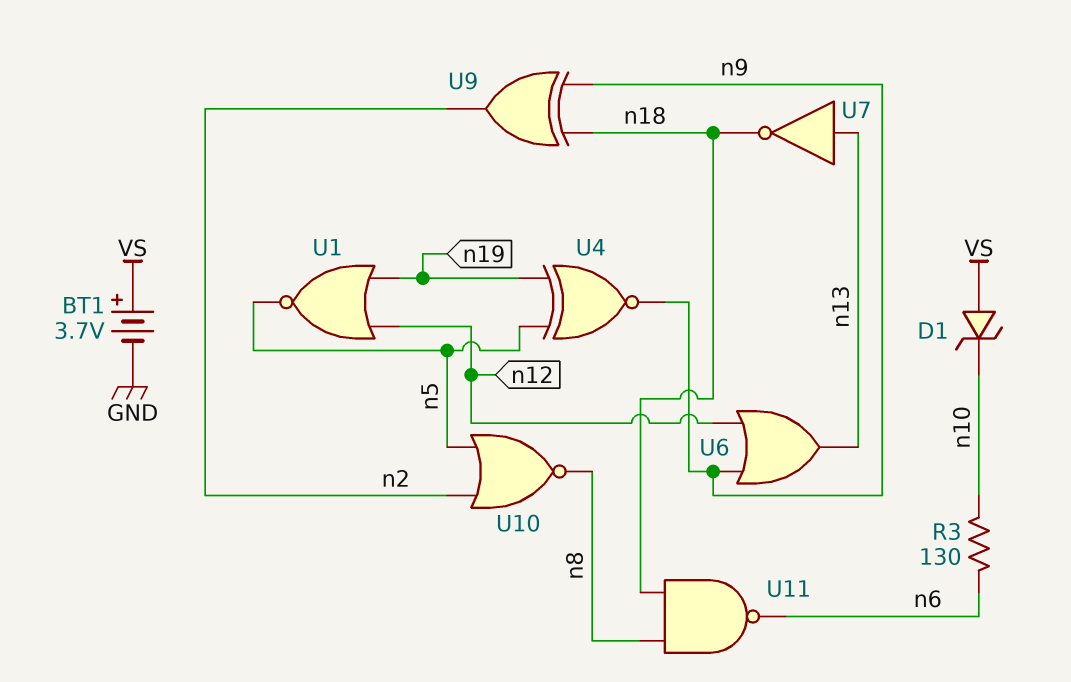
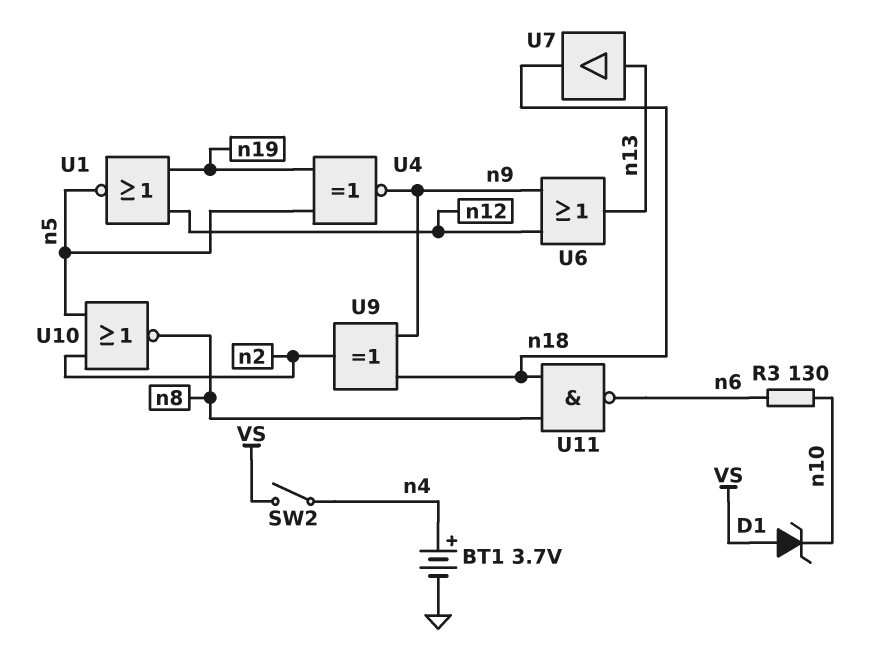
BT1: 3.7V (plus VS, minus GND) -> 3.7V (plus n4, minus GND)
SW2: none -> switch (VS, n4)
U7: NOT (in n13, out n18) -> buffer (in n13, out n18)

